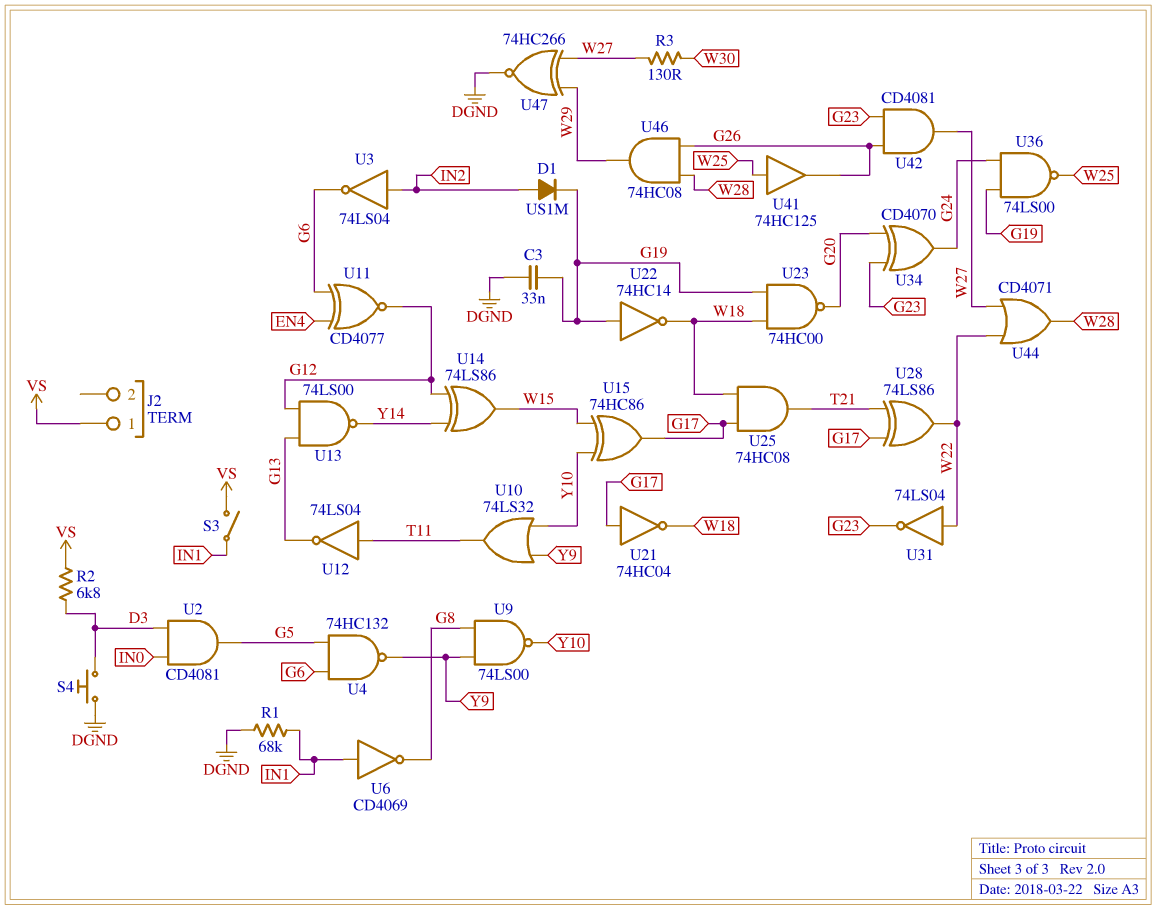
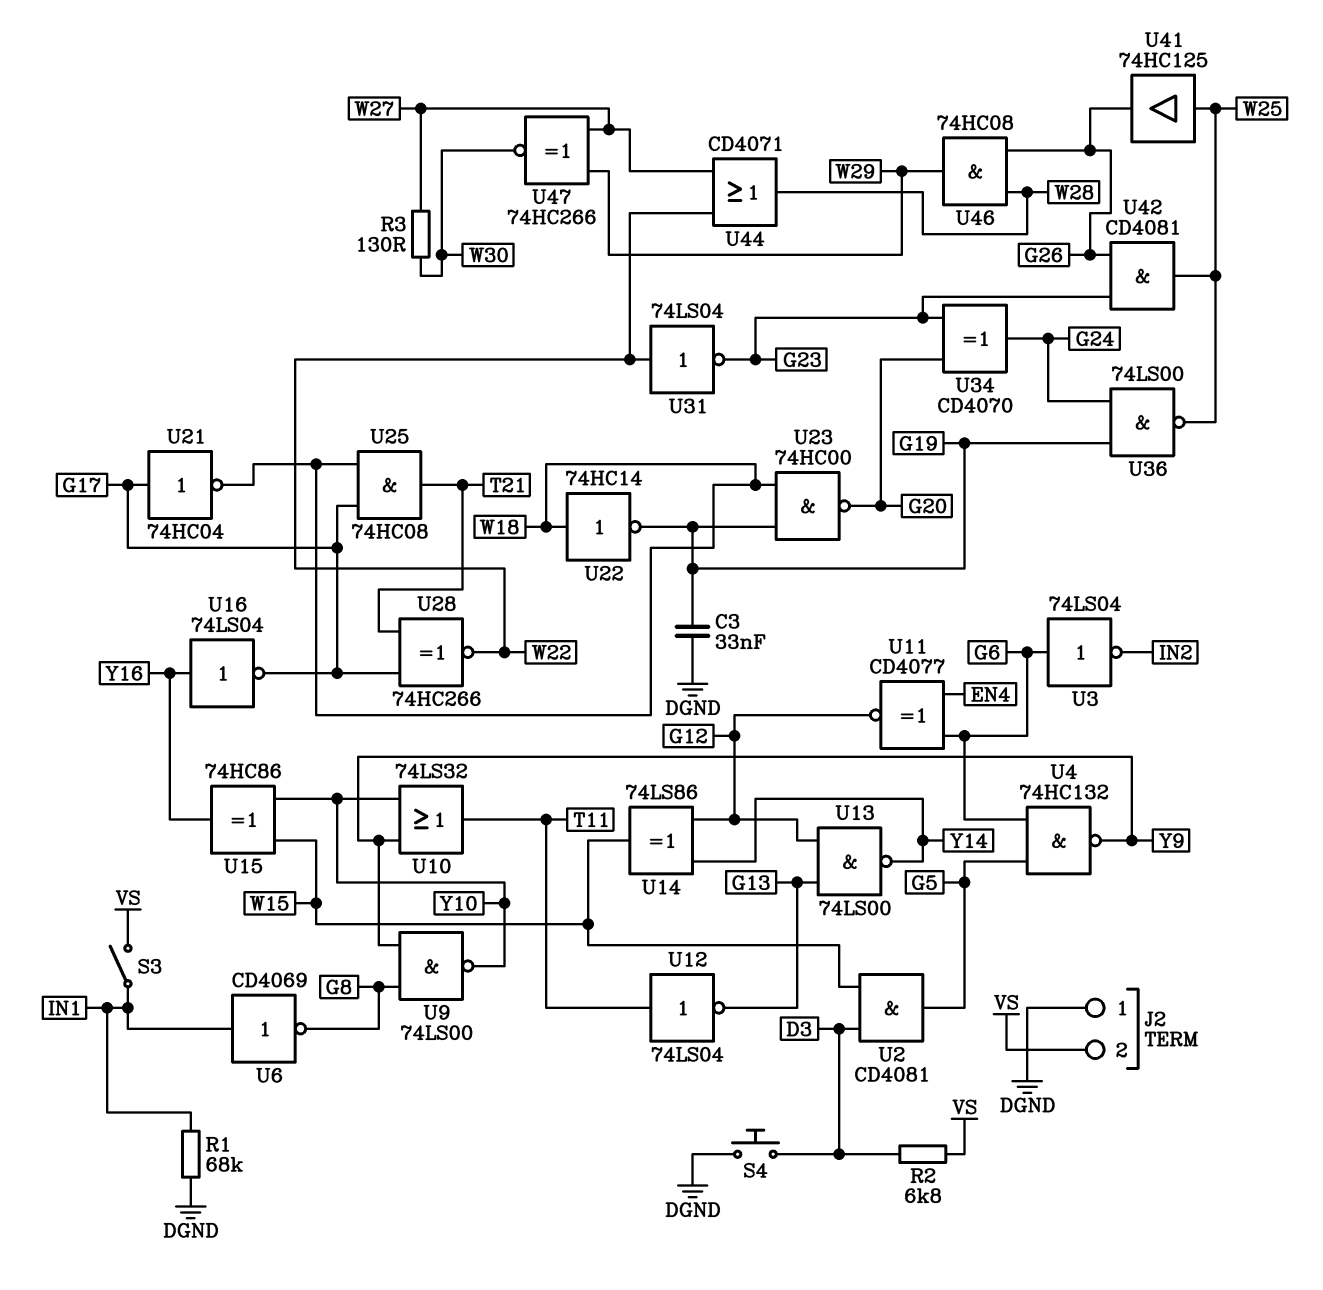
D1: diode US1M (A IN2, K G19) -> none
J2 pin 1: VS -> DGND
J2 pin 2: none -> VS
U2: AND CD4081 (in D3, in IN0, out G5) -> AND CD4081 (in D3, in W15, out G5)
U3: NOT 74LS04 (in IN2, out G6) -> NOT 74LS04 (in G6, out IN2)
U15: XOR 74HC86 (in W15, in Y10, out G17) -> XOR 74HC86 (in W15, in Y10, out Y16)
U16: none -> NOT 74LS04 (in Y16, out G17)
U22: NOT 74HC14 (in G19, out W18) -> NOT 74HC14 (in W18, out G19)
U28: XOR 74LS86 (in G17, in T21, out W22) -> XNOR 74HC266 (in G17, in T21, out W22)
U42: AND CD4081 (in G23, in G26, out W27) -> AND CD4081 (in G23, in G26, out W25)
U47: XNOR 74HC266 (in W27, in W29, out DGND) -> XNOR 74HC266 (in W27, in W29, out W30)

